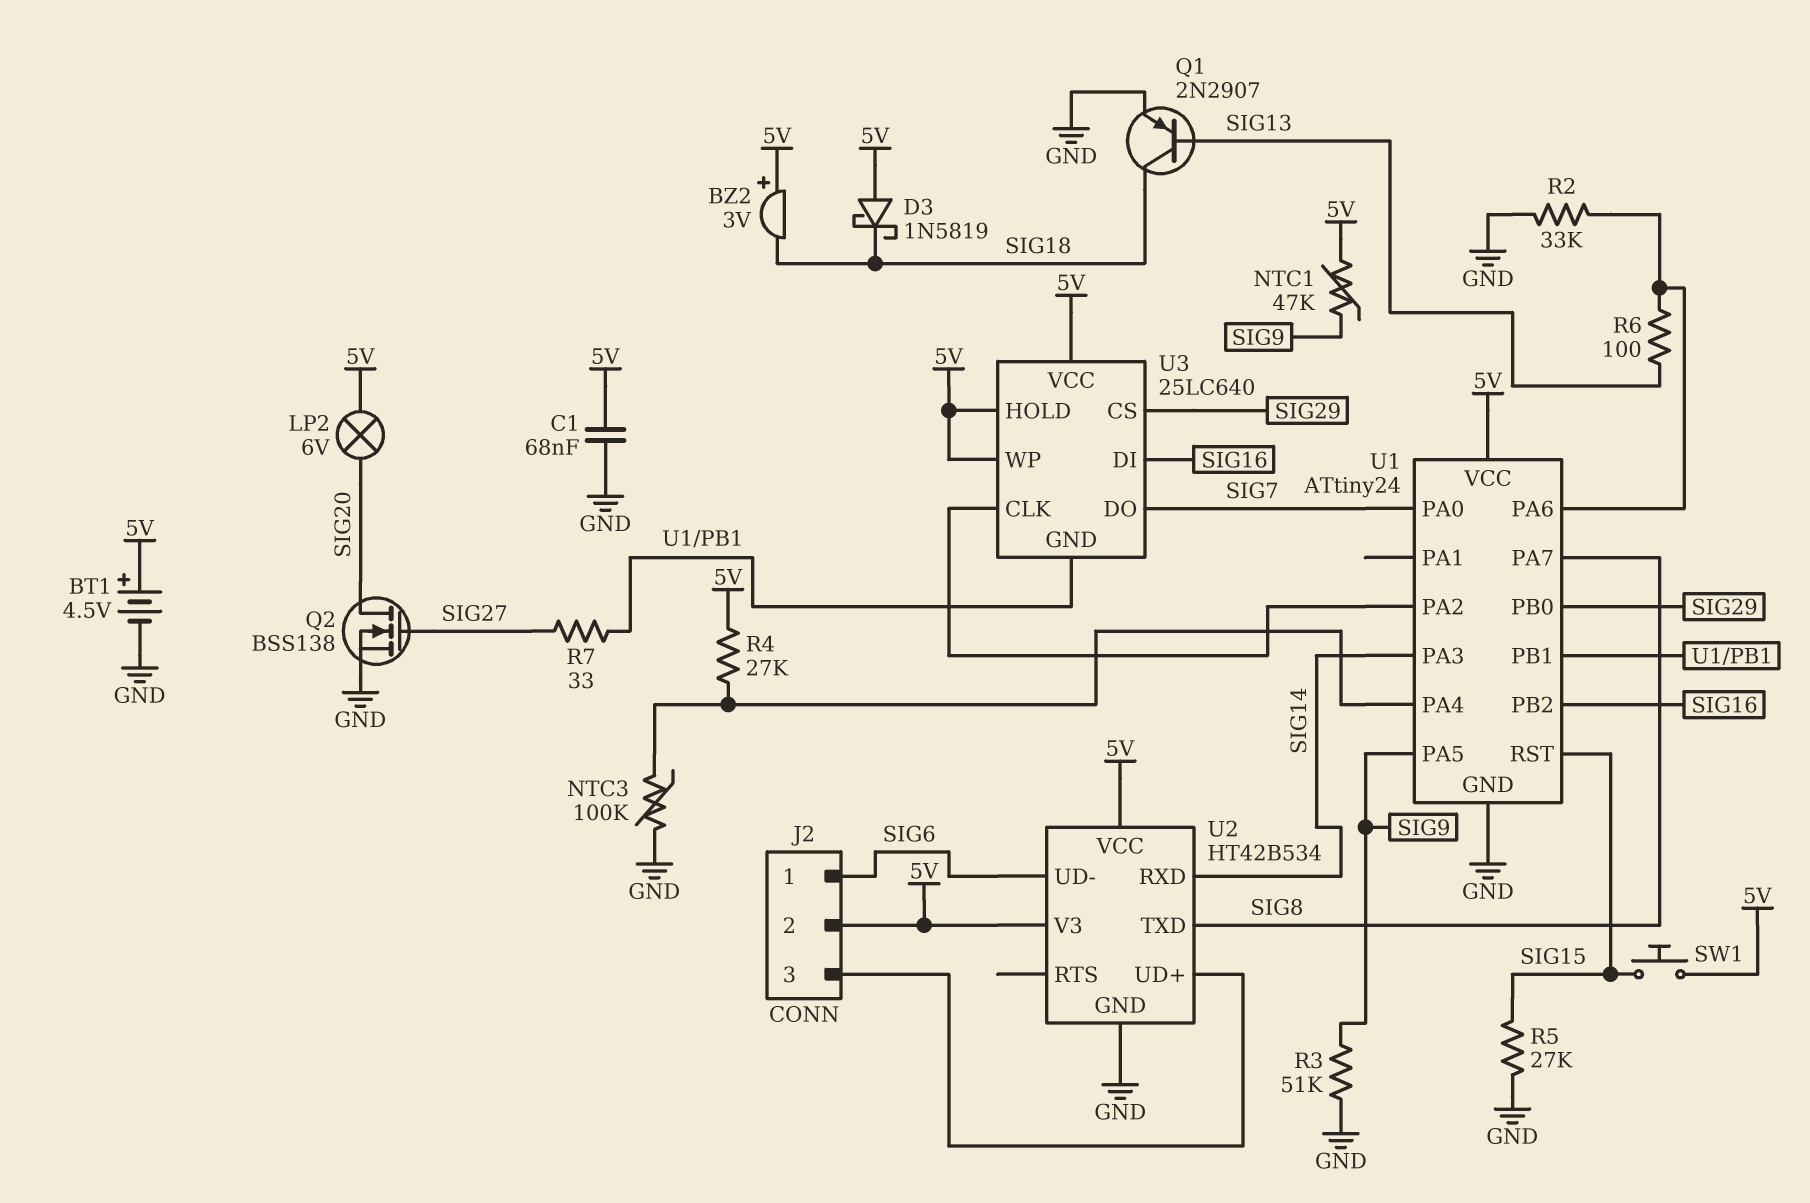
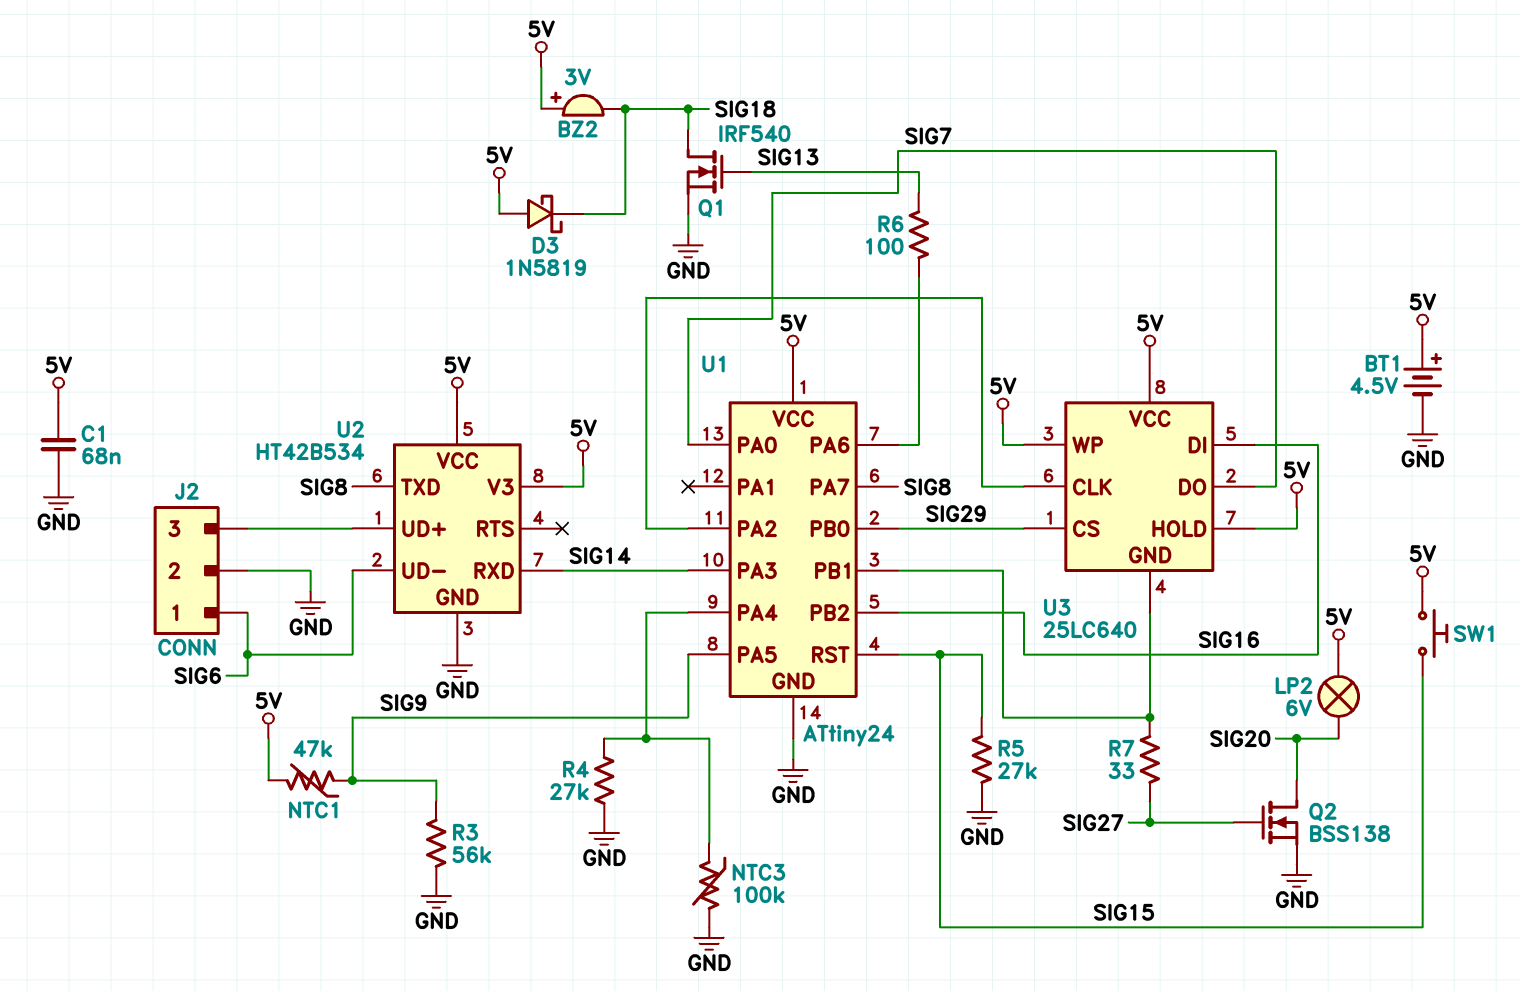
J2 pin 2: 5V -> GND
Q1: PNP 2N2907 (B SIG13, C SIG18, E GND) -> NMOS IRF540 (G SIG13, D SIG18, S GND)
R2: 33k (GND, U1/PA6) -> none
R3: 51k (GND, SIG9) -> 56k (GND, SIG9)
R4: 27k (5V, U1/PA4) -> 27k (GND, U1/PA4)

